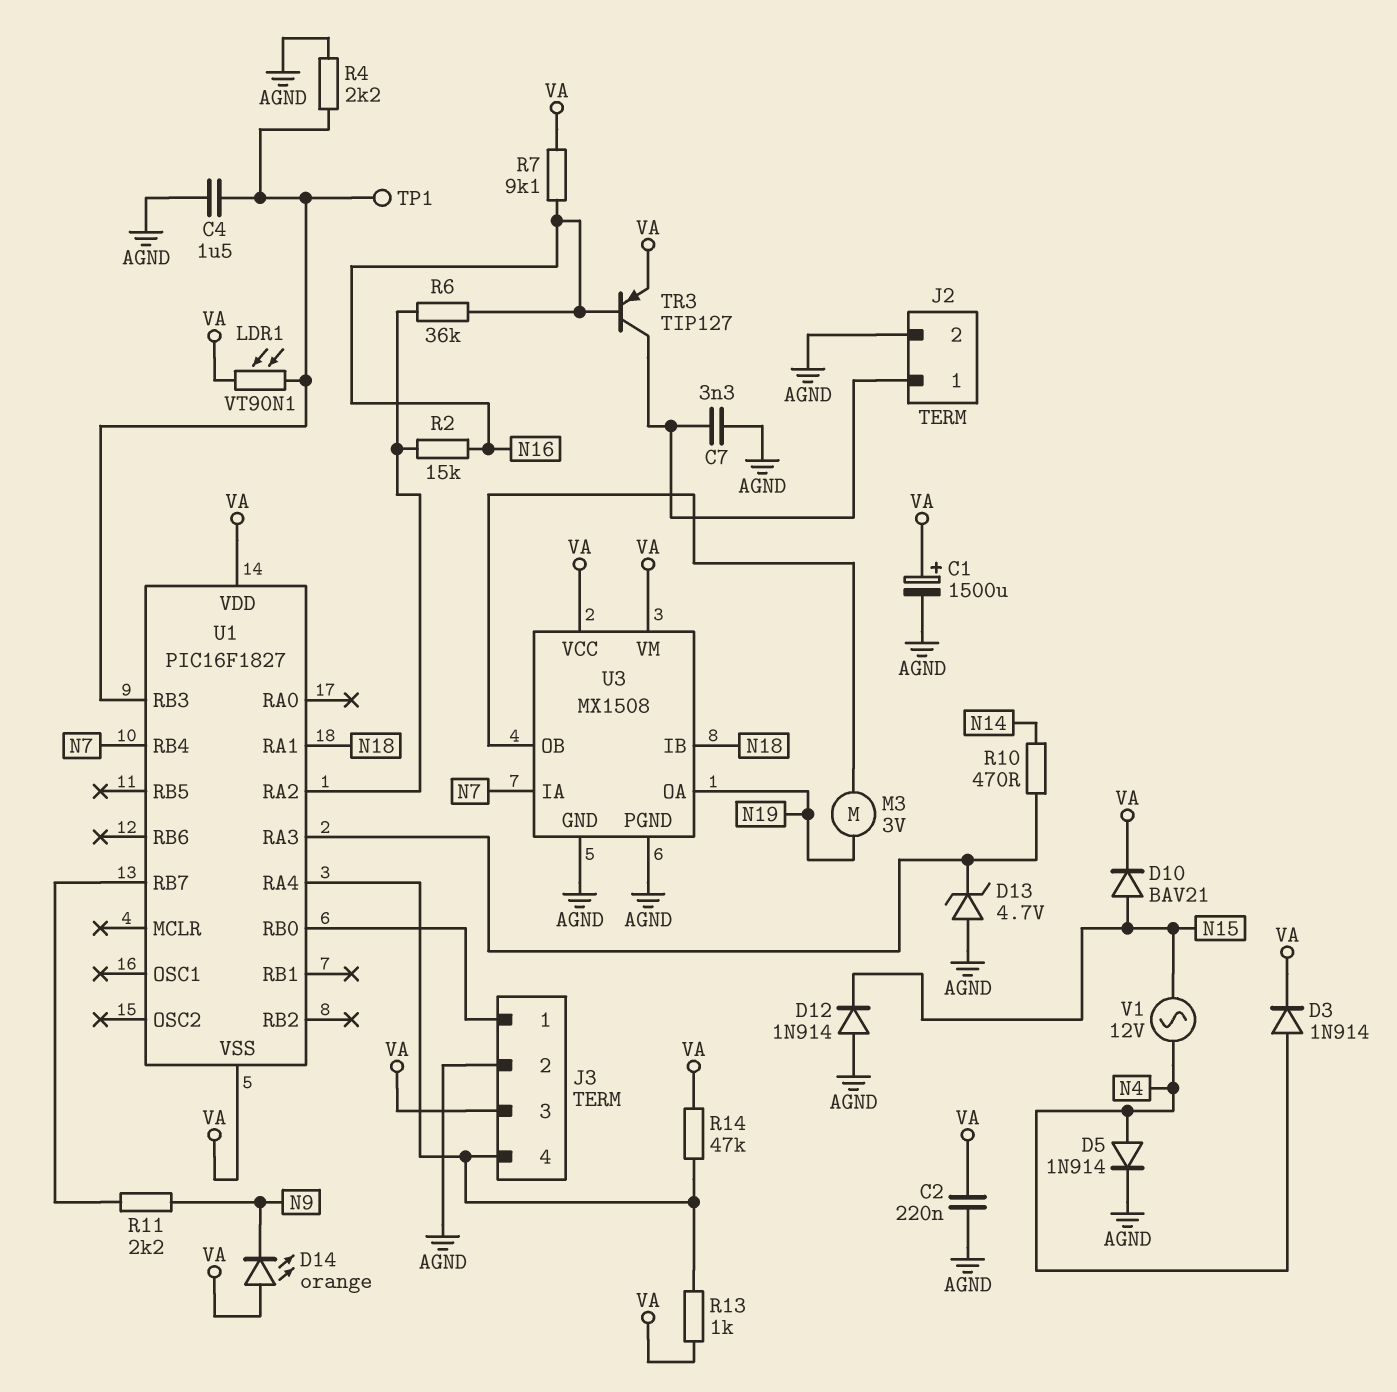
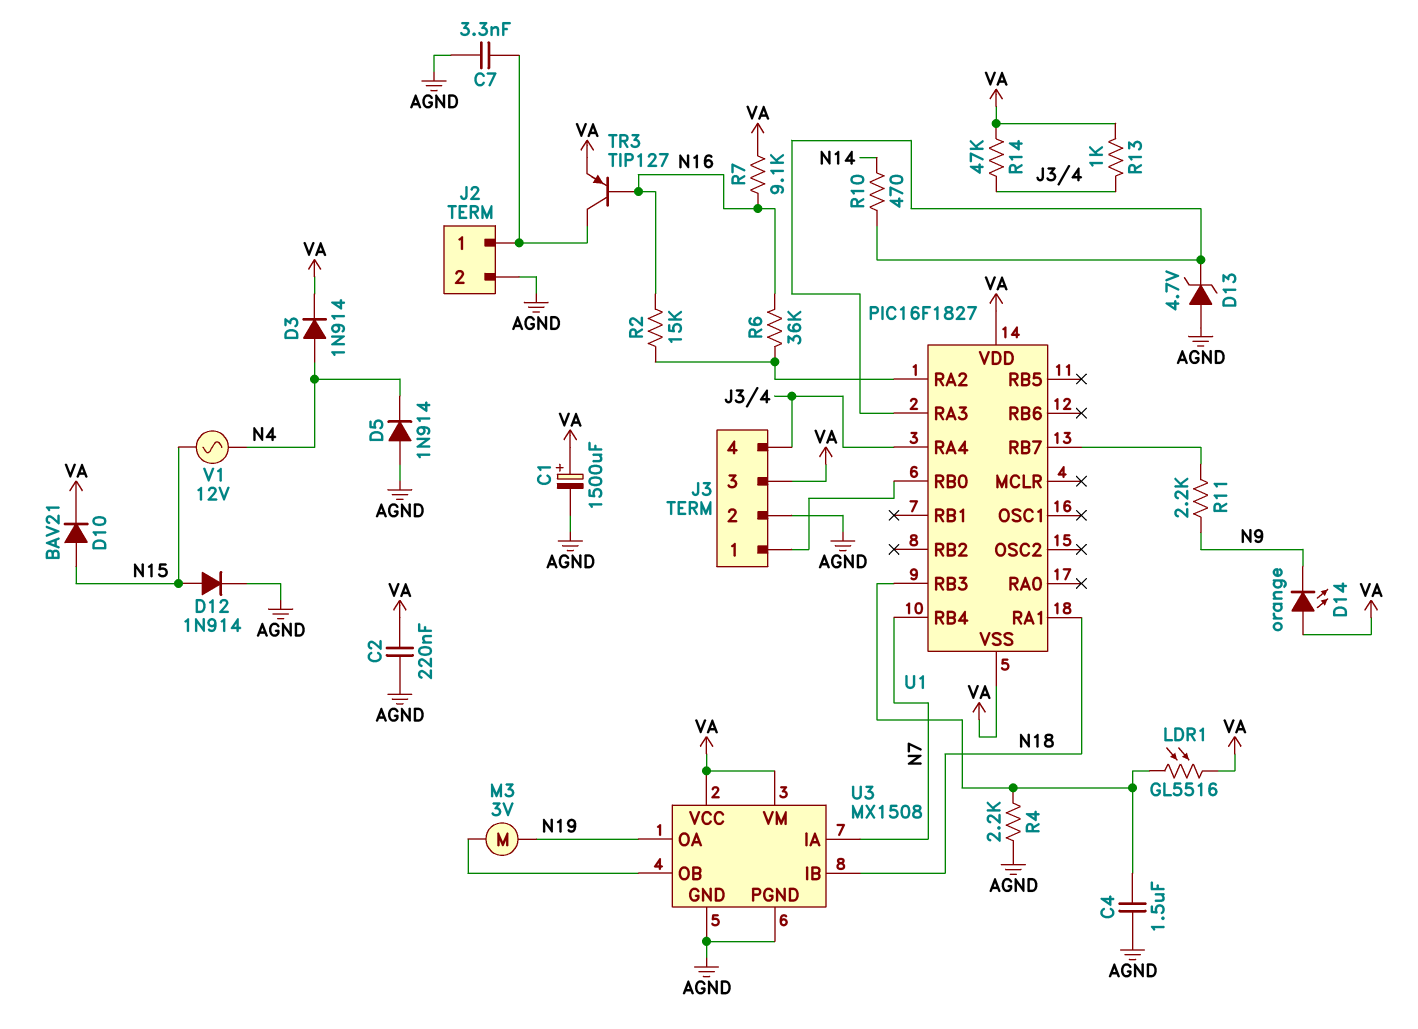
D5: diode 1N914 (A N4, K AGND) -> diode 1N914 (A AGND, K N4)
D12: diode 1N914 (A AGND, K N15) -> diode 1N914 (A N15, K AGND)
LDR1: VT90N1 (U1/RB3, VA) -> GL5516 (U1/RB3, VA)
TP1: test point (U1/RB3) -> none

